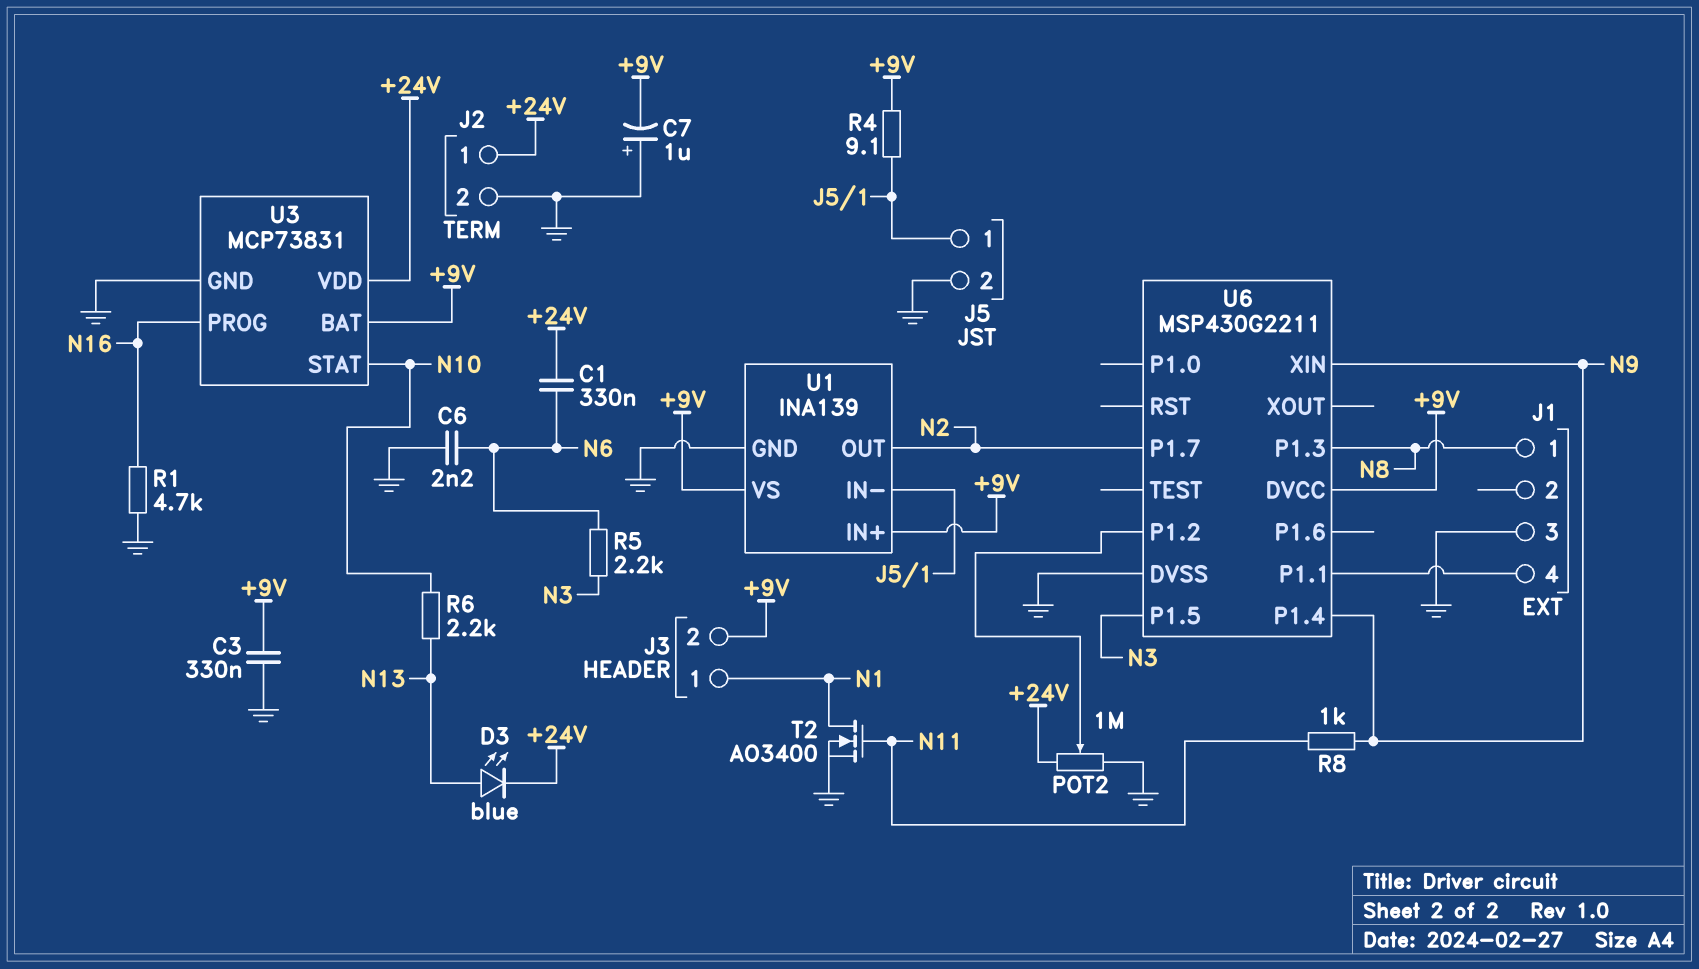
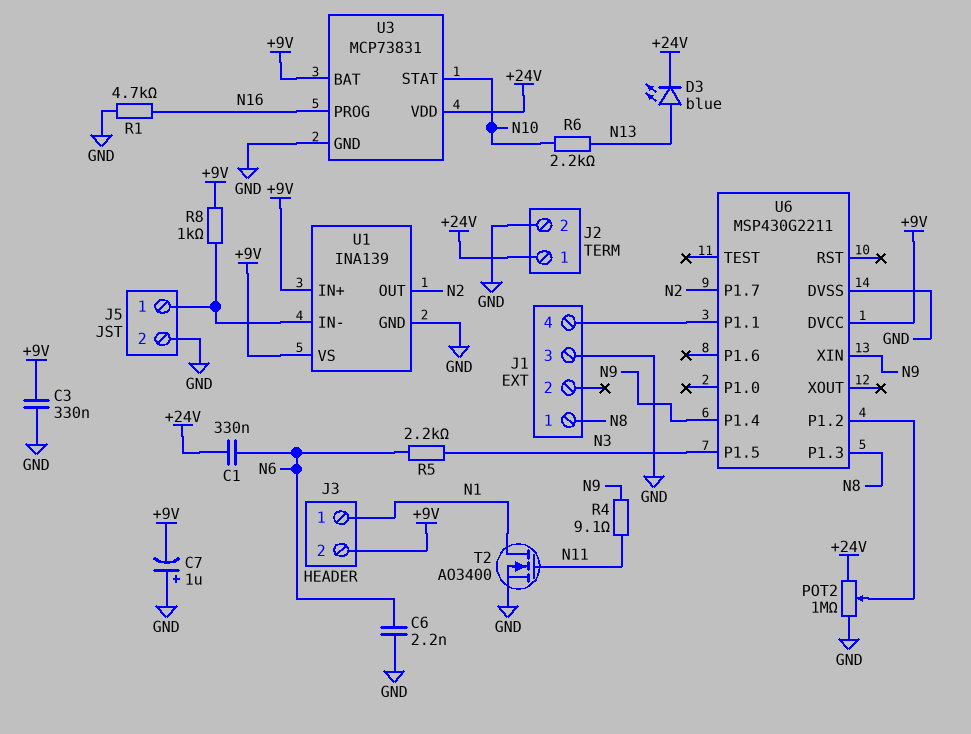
R4: 9.1 (+9V, J5/1) -> 9.1 (N9, N11)
R8: 1k (N9, N11) -> 1k (+9V, J5/1)

